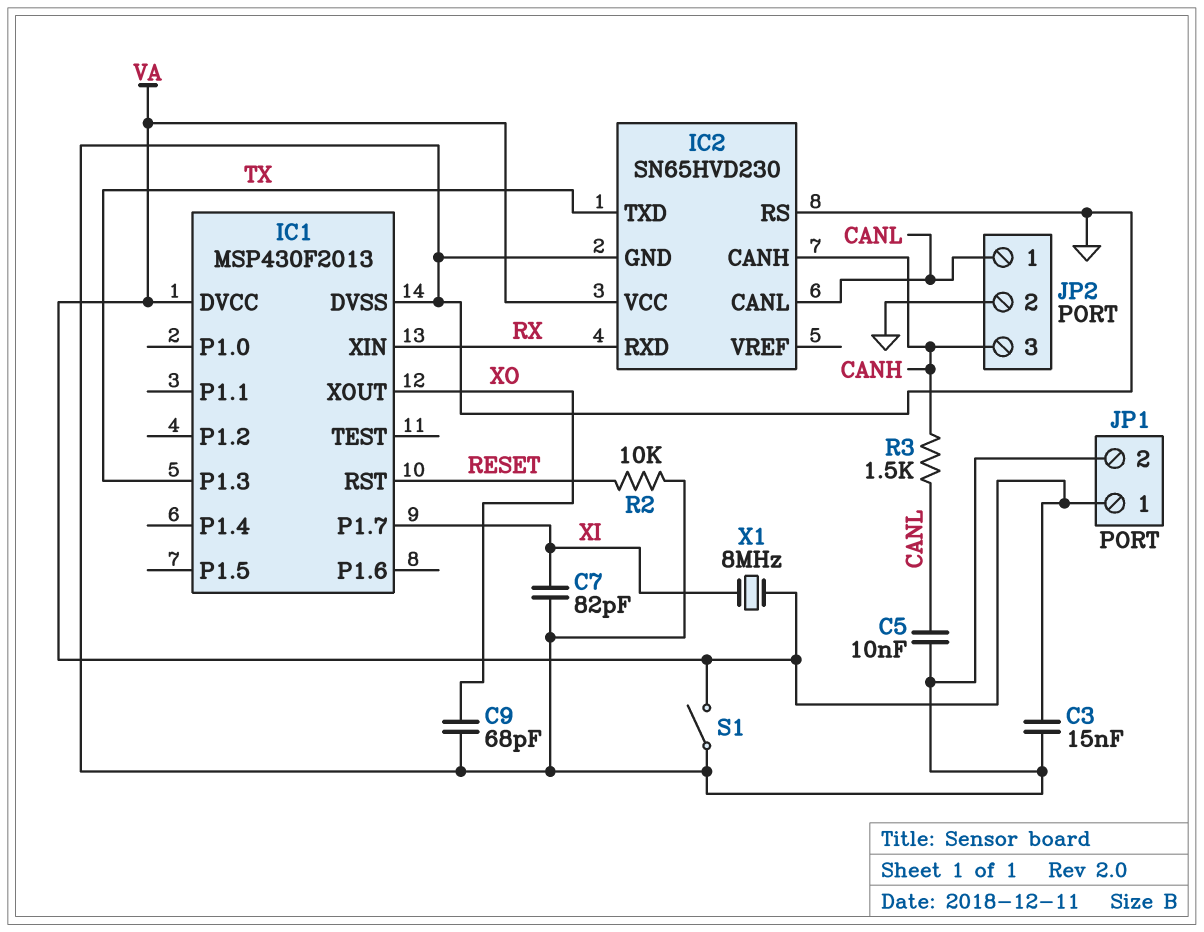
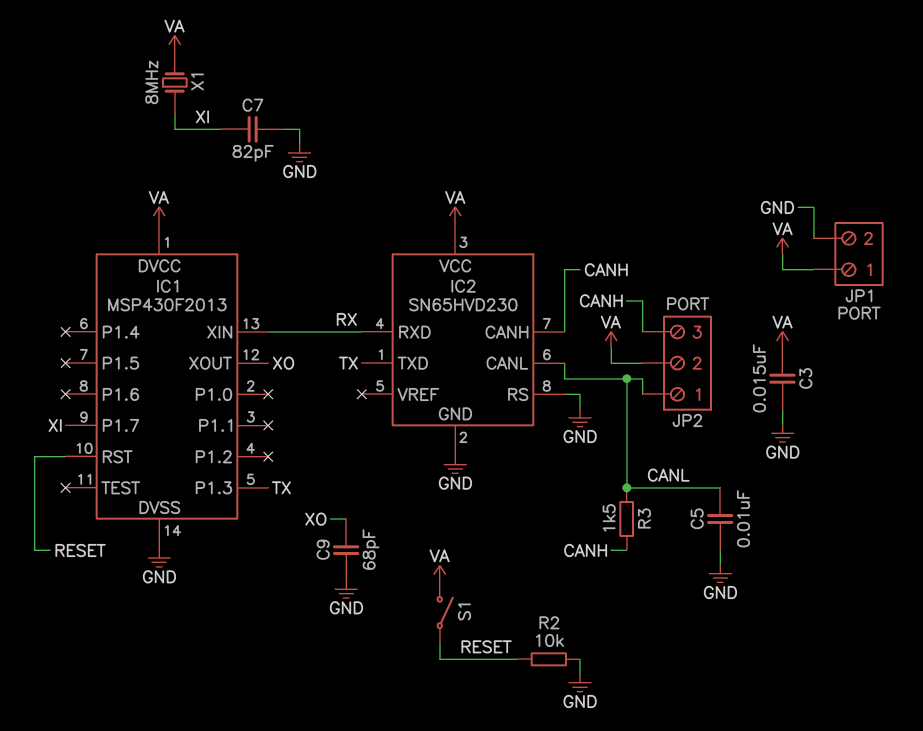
JP2 pin 2: GND -> VA
S1: switch (GND, VA) -> switch (RESET, VA)

